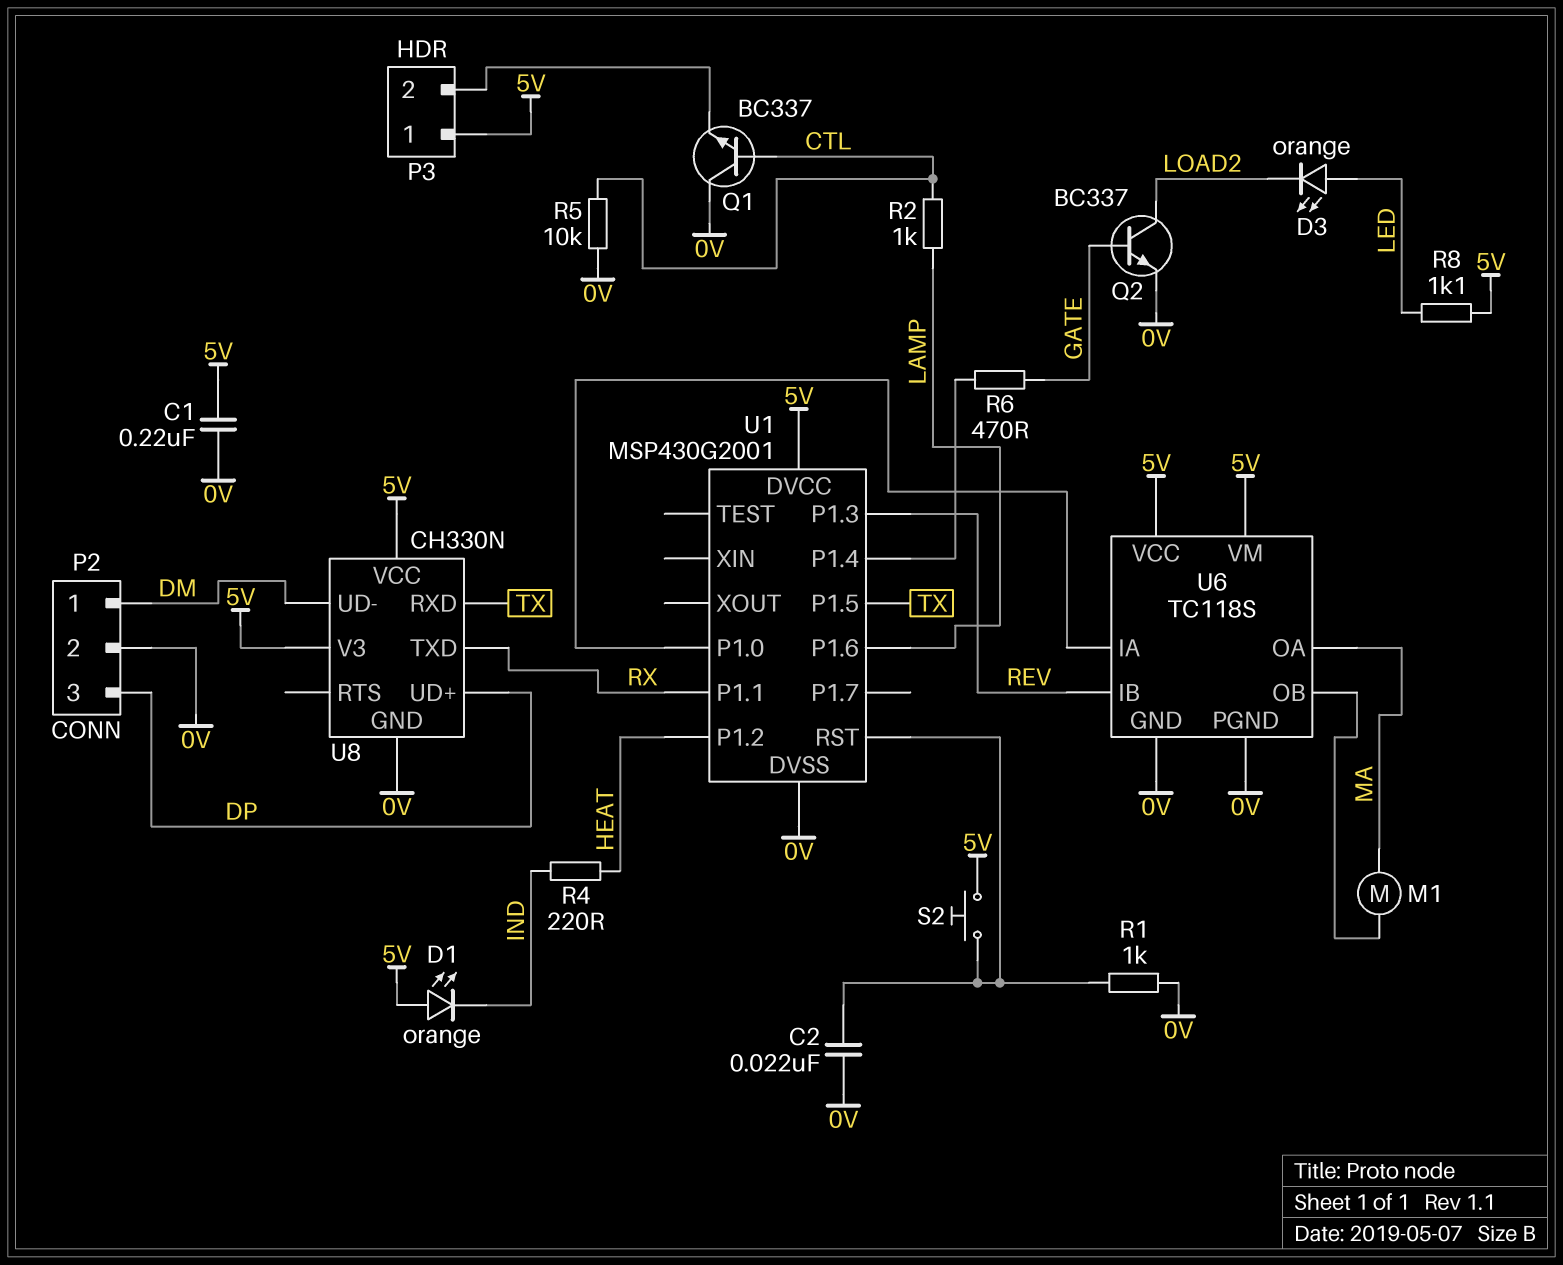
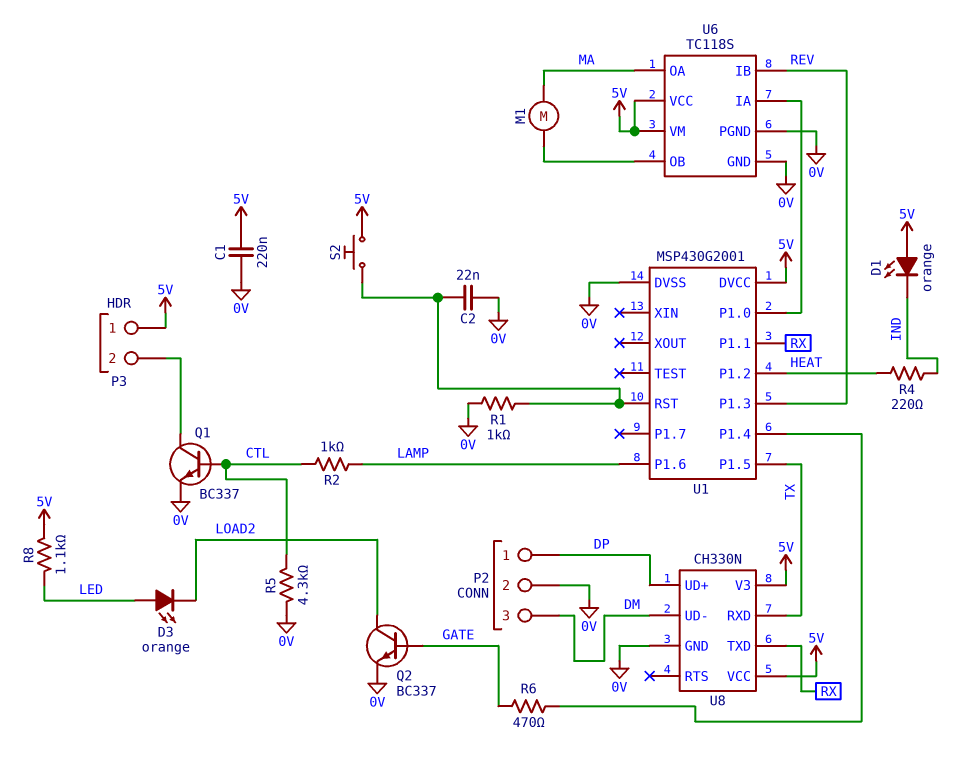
P2 pin 1: DM -> DP
P2 pin 3: DP -> DM
Q1: NPN BC337 (B CTL, C 0V, E P3/2) -> NPN BC337 (B CTL, C P3/2, E 0V)
R5: 10k (0V, CTL) -> 4.3k (0V, CTL)

